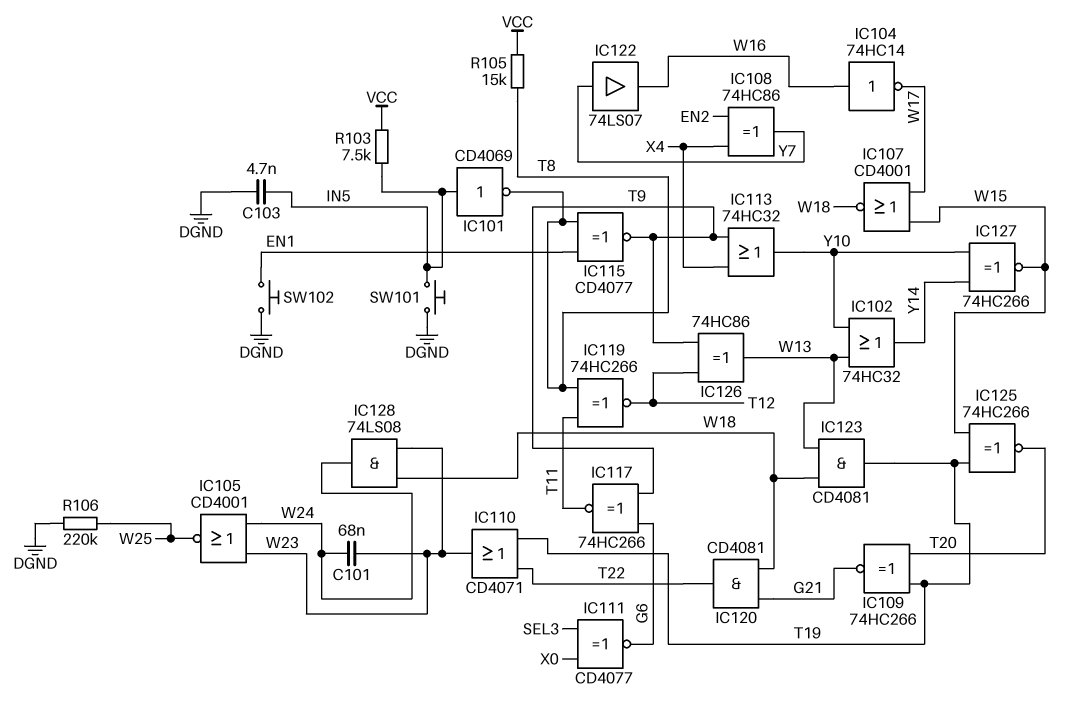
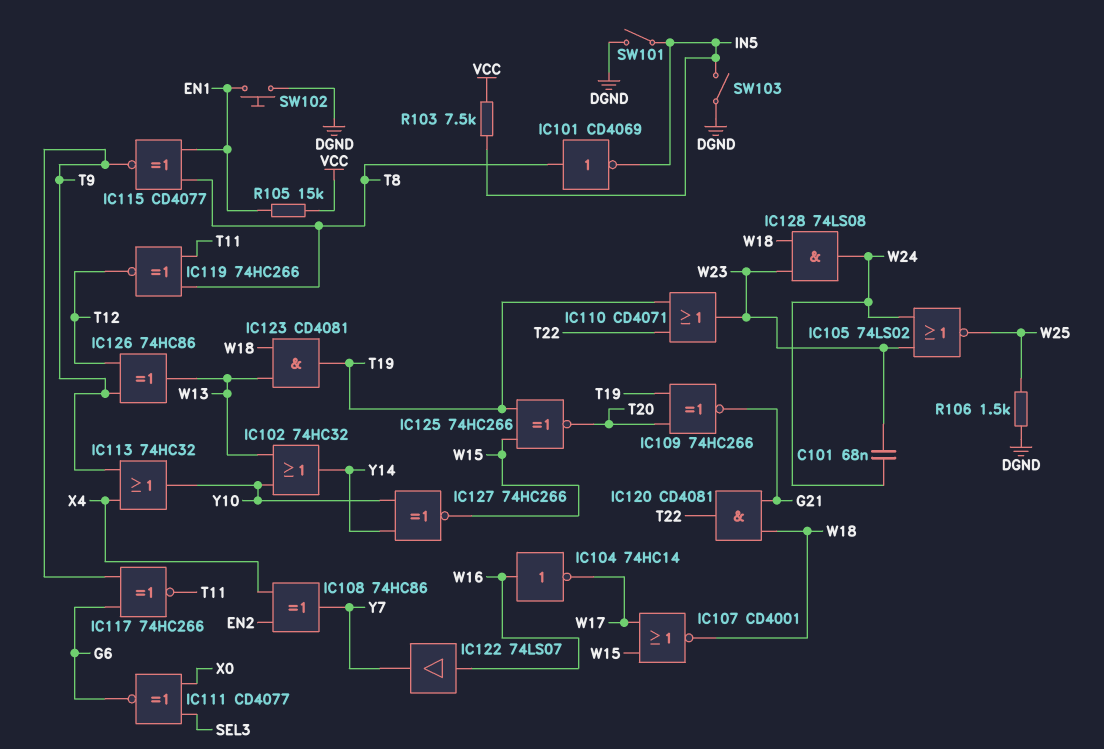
C103: 4.7nF (DGND, IN5) -> none
IC101: NOT CD4069 (in IN5, out T8) -> NOT CD4069 (in T8, out IN5)
IC105: NOR CD4001 (in W23, in W24, out W25) -> NOR 74LS02 (in W23, in W24, out W25)
IC122: buffer 74LS07 (in Y7, out W16) -> buffer 74LS07 (in W16, out Y7)
R105: 15k (T8, VCC) -> 15k (EN1, VCC)
R106: 220k (DGND, W25) -> 1.5k (DGND, W25)
SW101: button (DGND, IN5) -> switch (DGND, IN5)
SW103: none -> switch (DGND, IN5)

